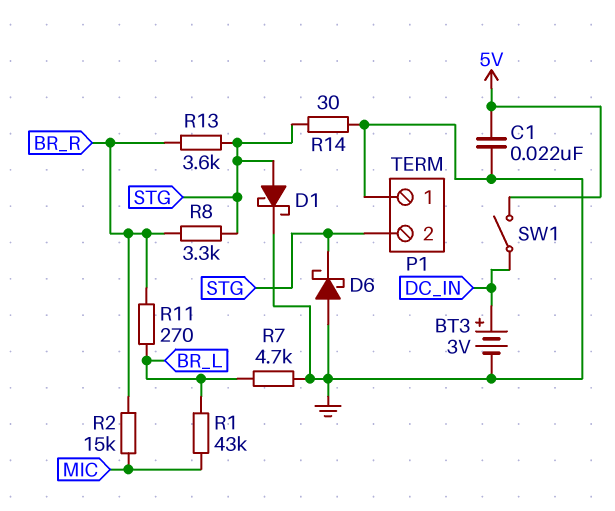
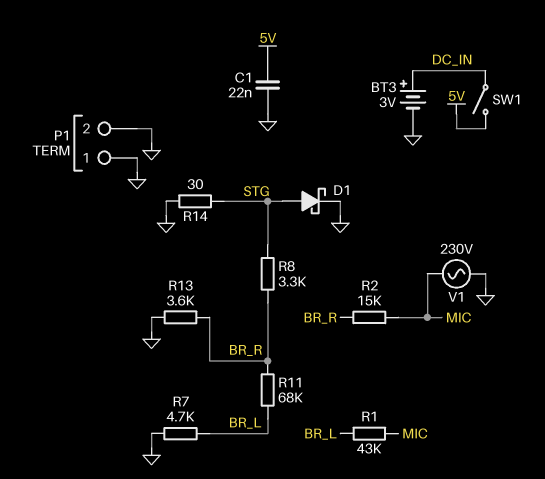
D6: schottky (A GND, K STG) -> none
P1 pin 2: STG -> GND
R11: 270 (BR_L, BR_R) -> 68k (BR_L, BR_R)
R13: 3.6k (BR_R, STG) -> 3.6k (BR_R, GND)
V1: none -> AC 230V (GND, MIC)

